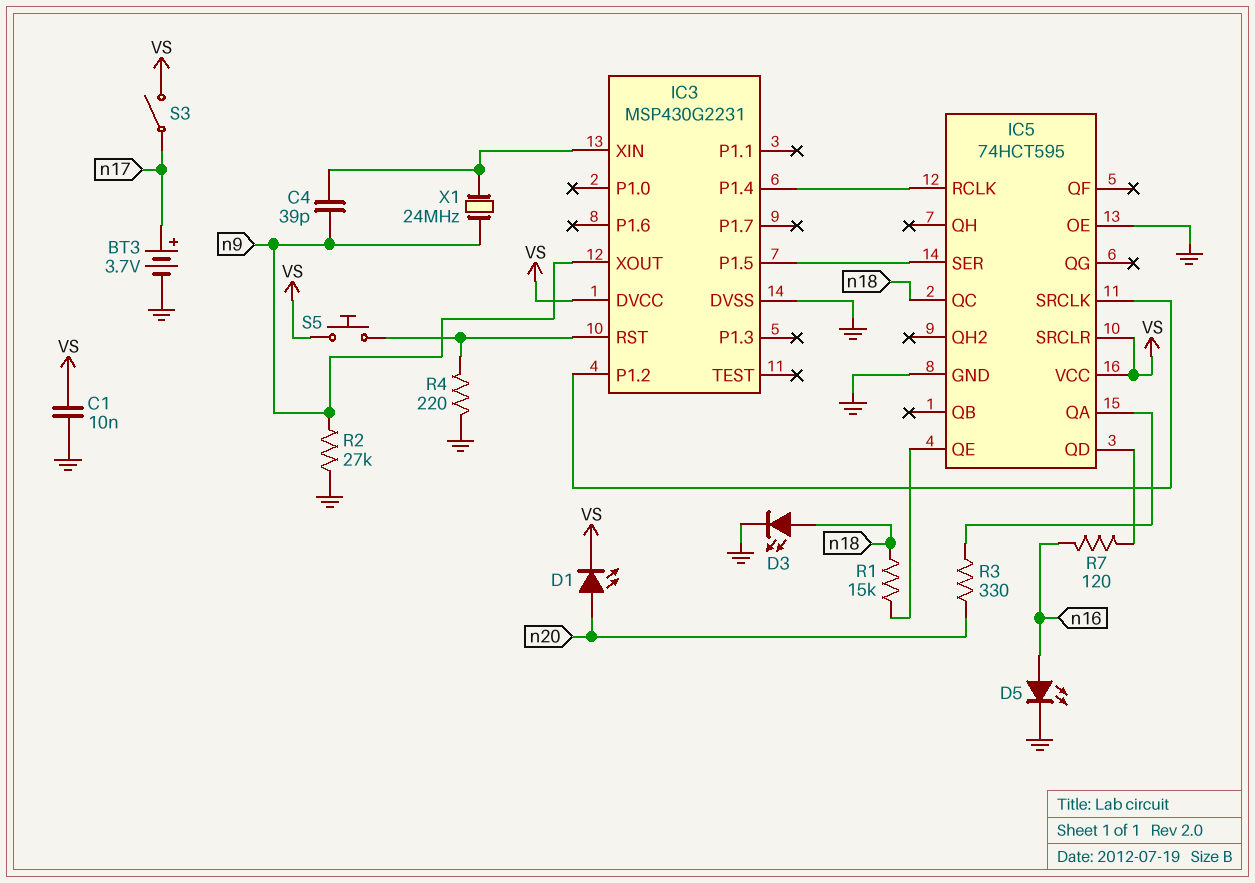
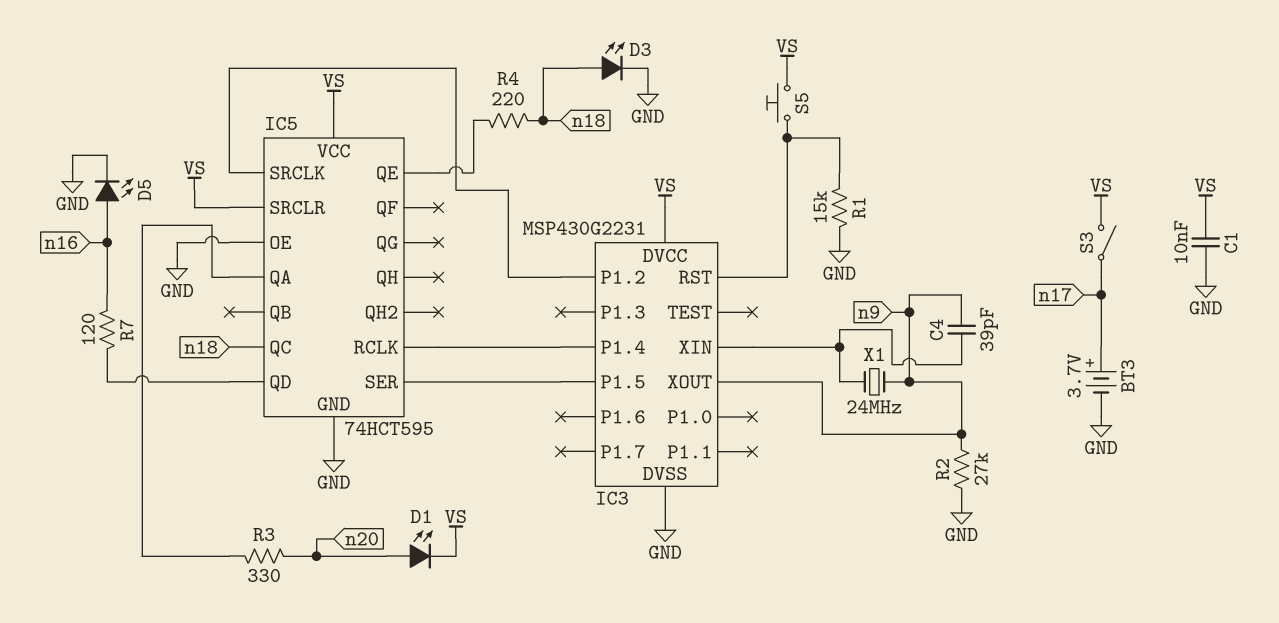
R1: 15k (IC5/QE, n18) -> 15k (GND, IC3/RST)
R4: 220 (GND, IC3/RST) -> 220 (IC5/QE, n18)

